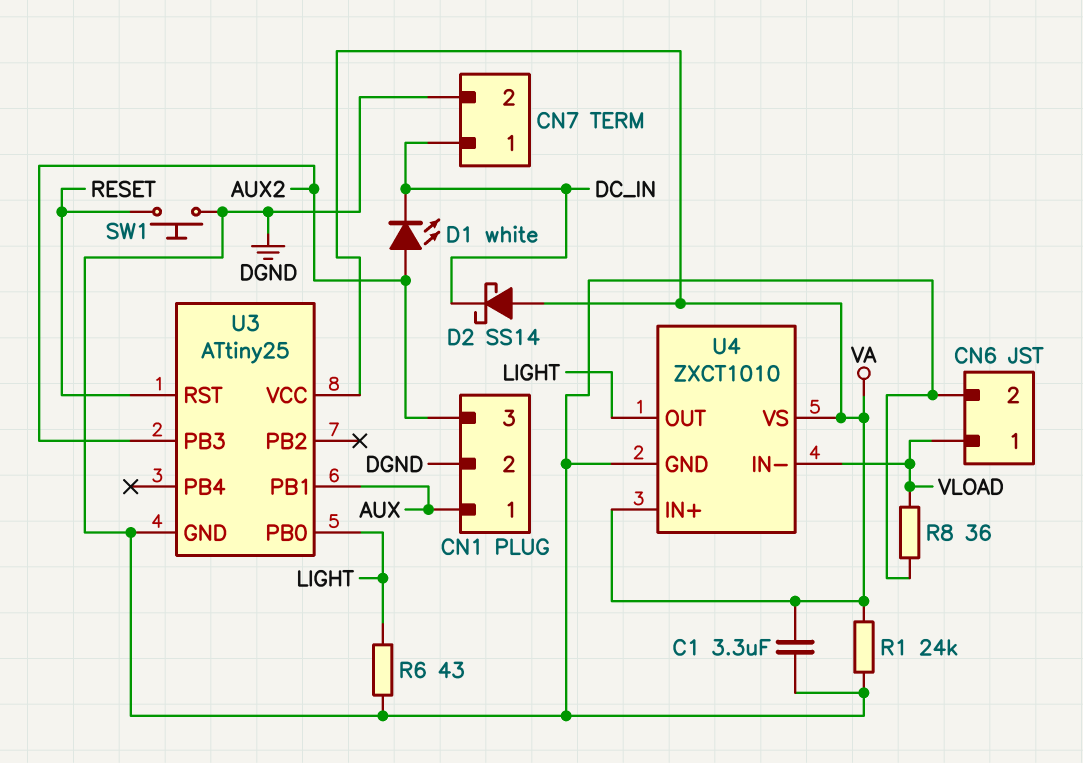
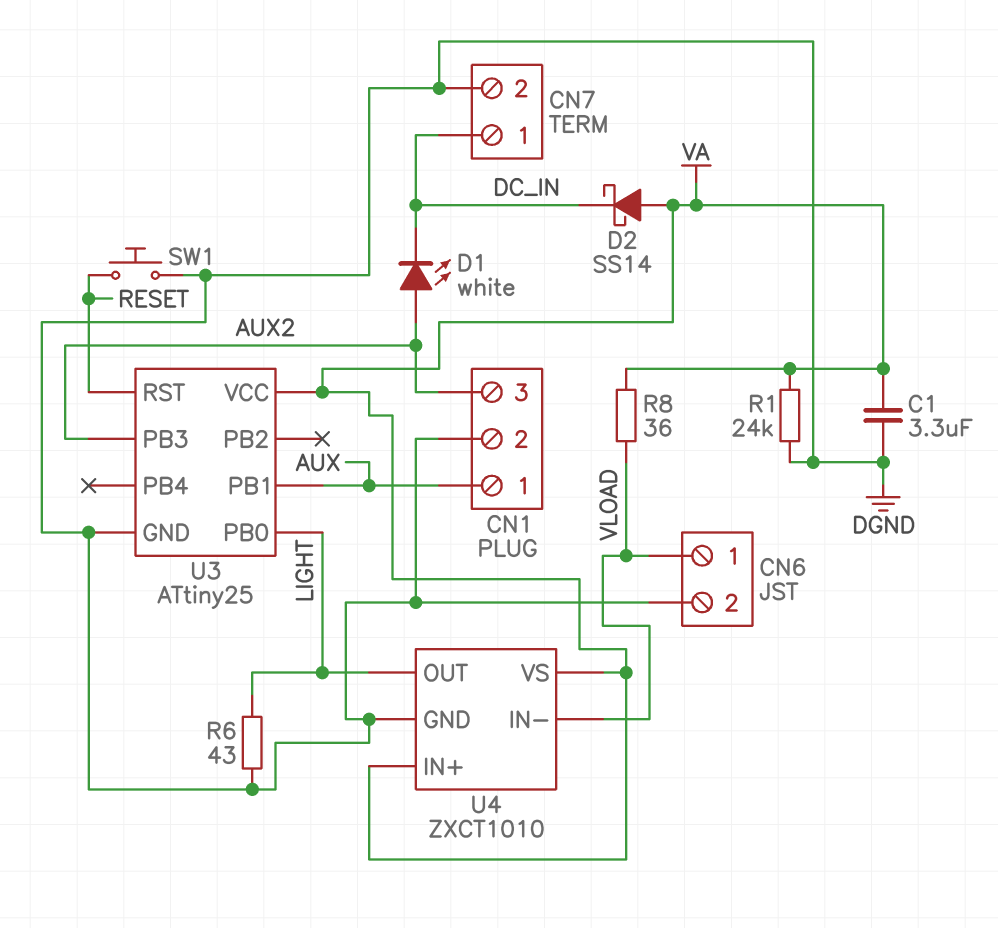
R8: 36 (DGND, VLOAD) -> 36 (VA, VLOAD)

